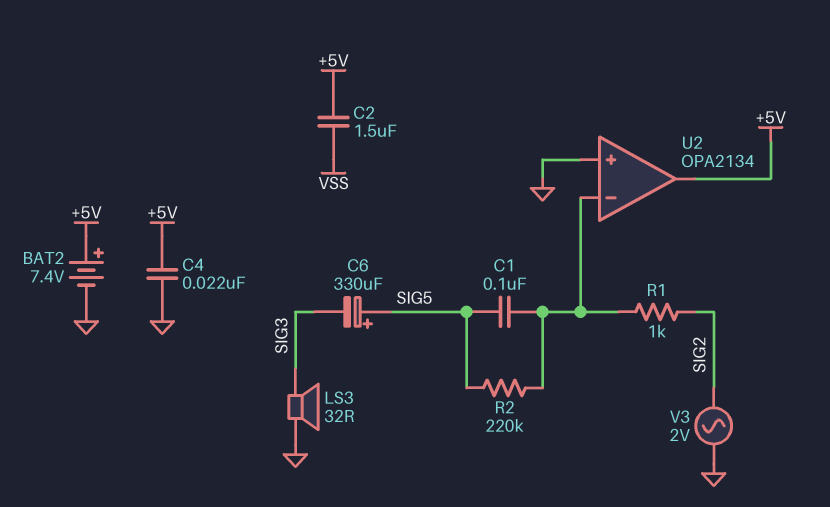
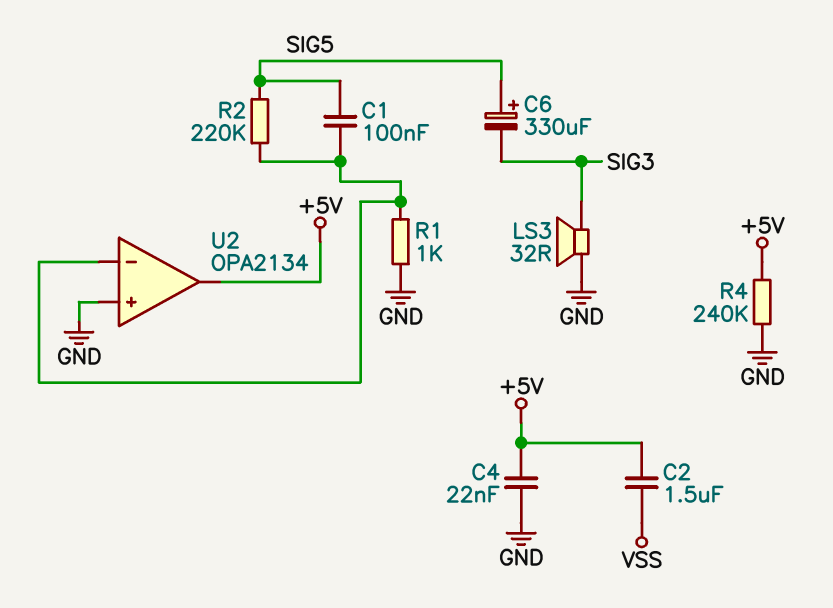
BAT2: 7.4V (plus +5V, minus GND) -> none
R1: 1k (SIG2, U2/in-) -> 1k (GND, U2/in-)
R4: none -> 240k (+5V, GND)
V3: AC 2V (GND, SIG2) -> none

